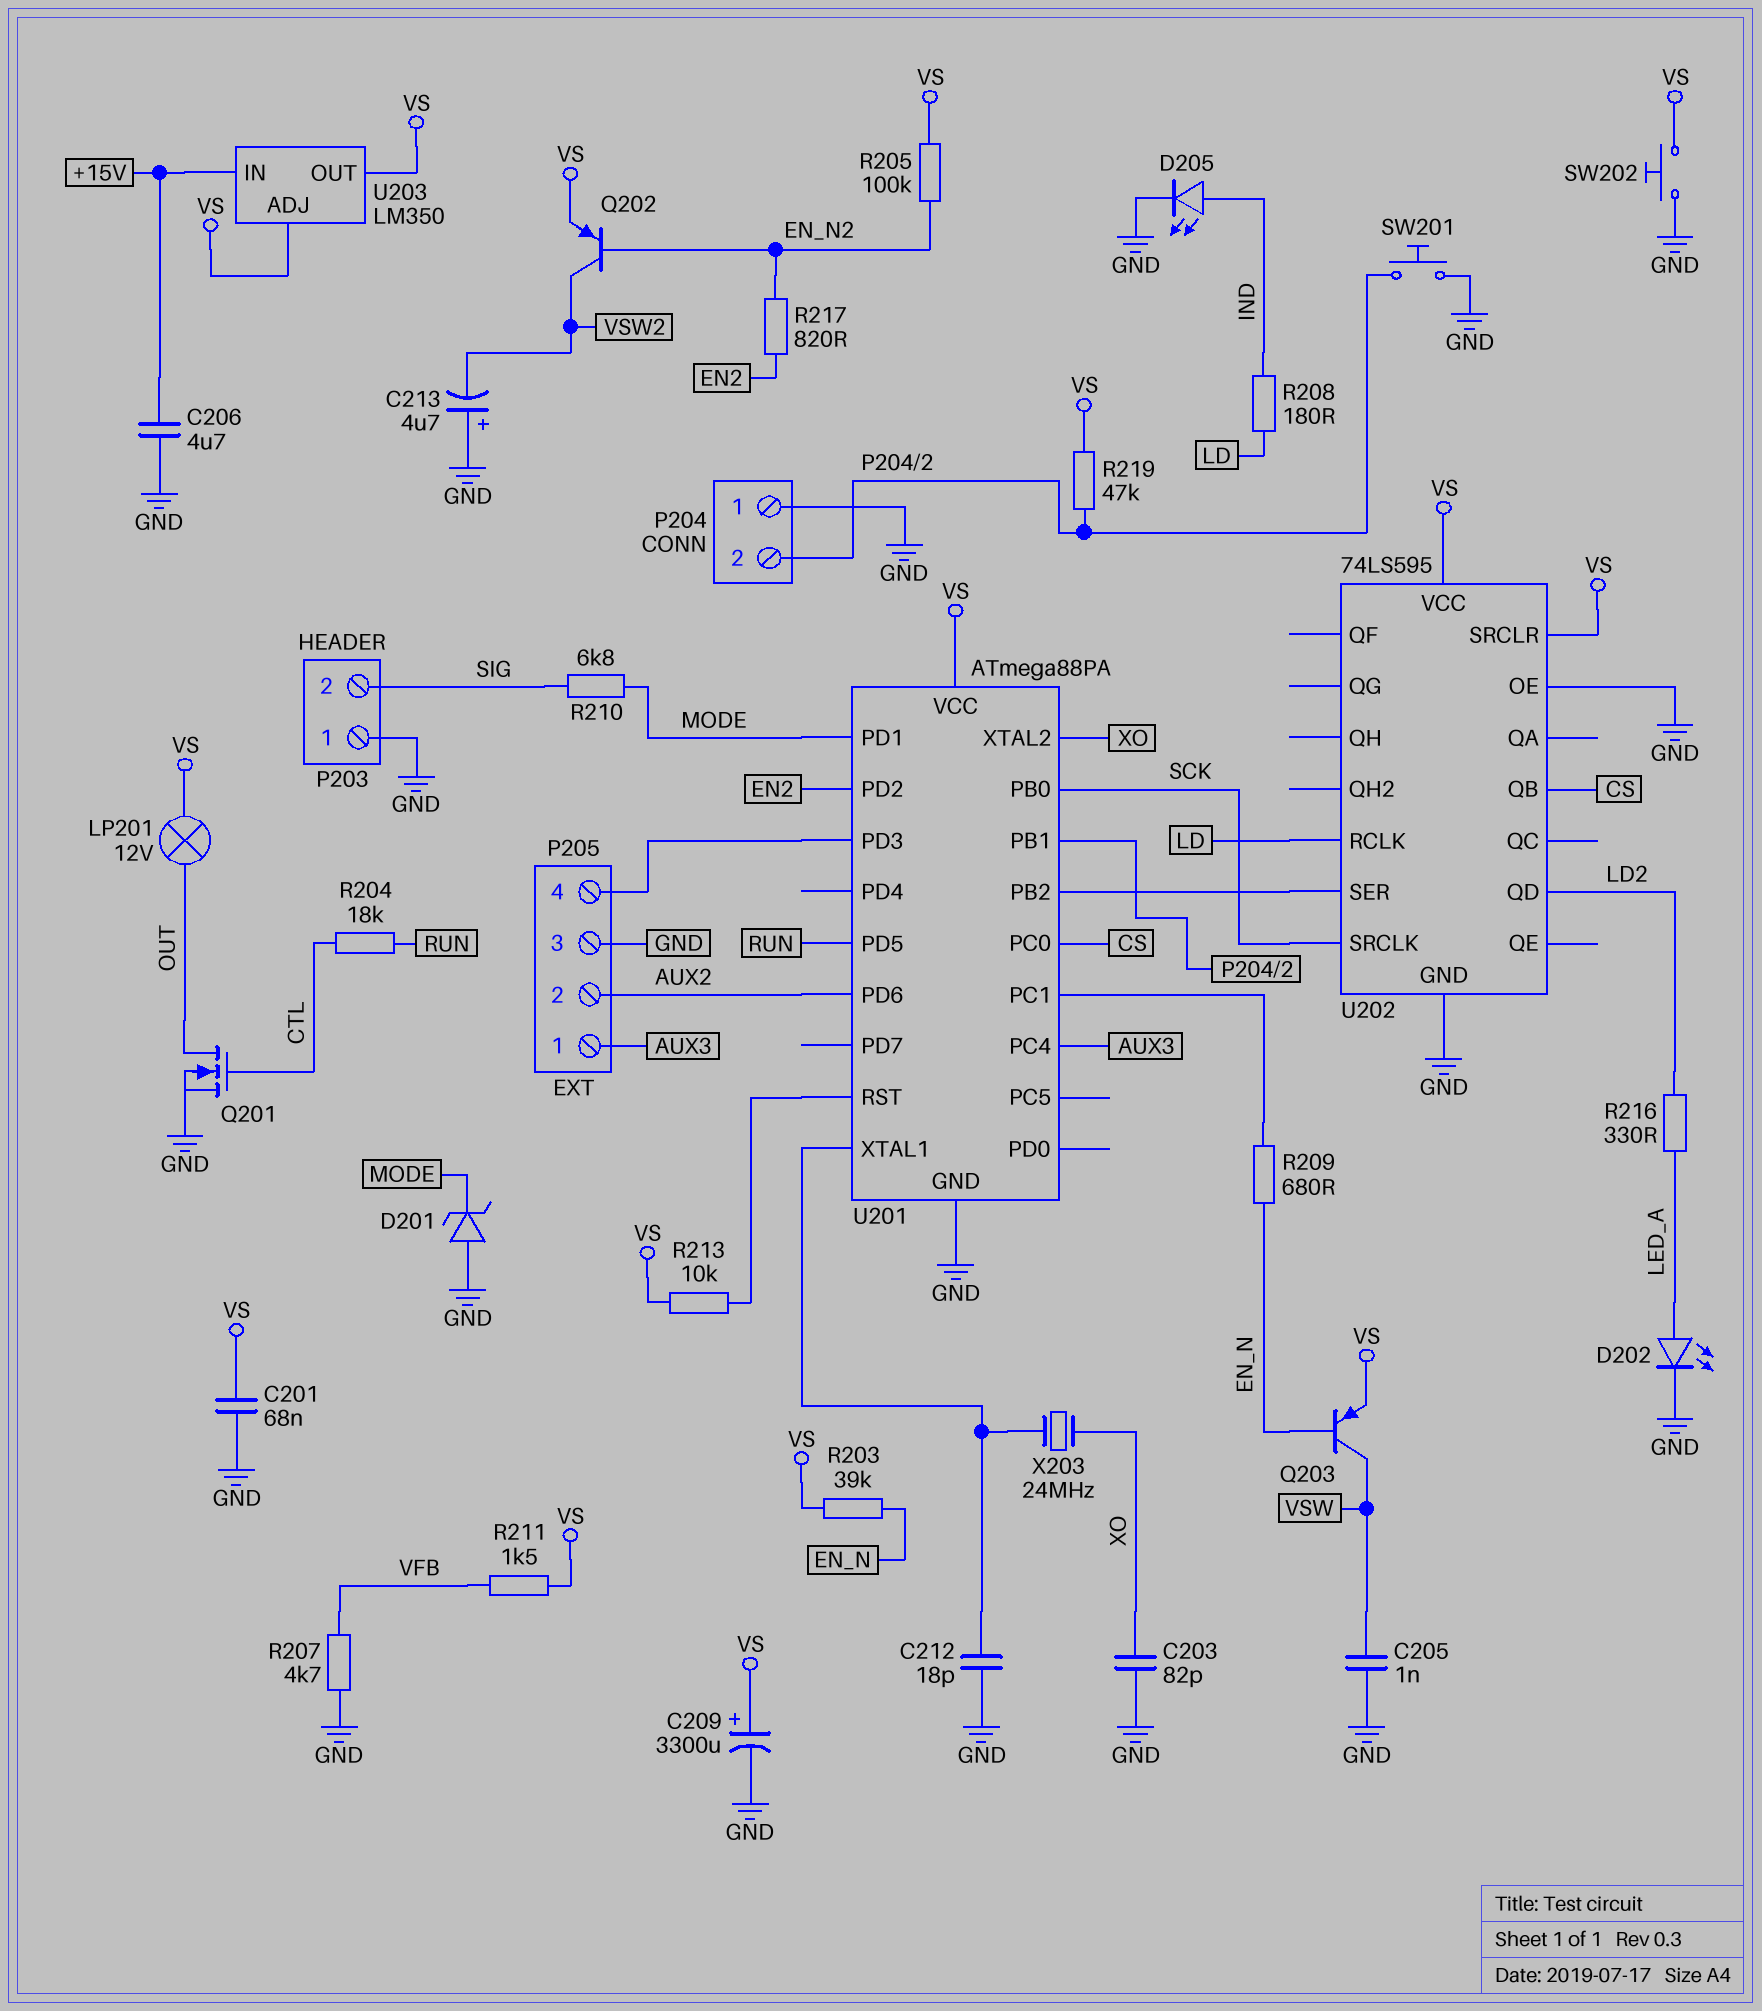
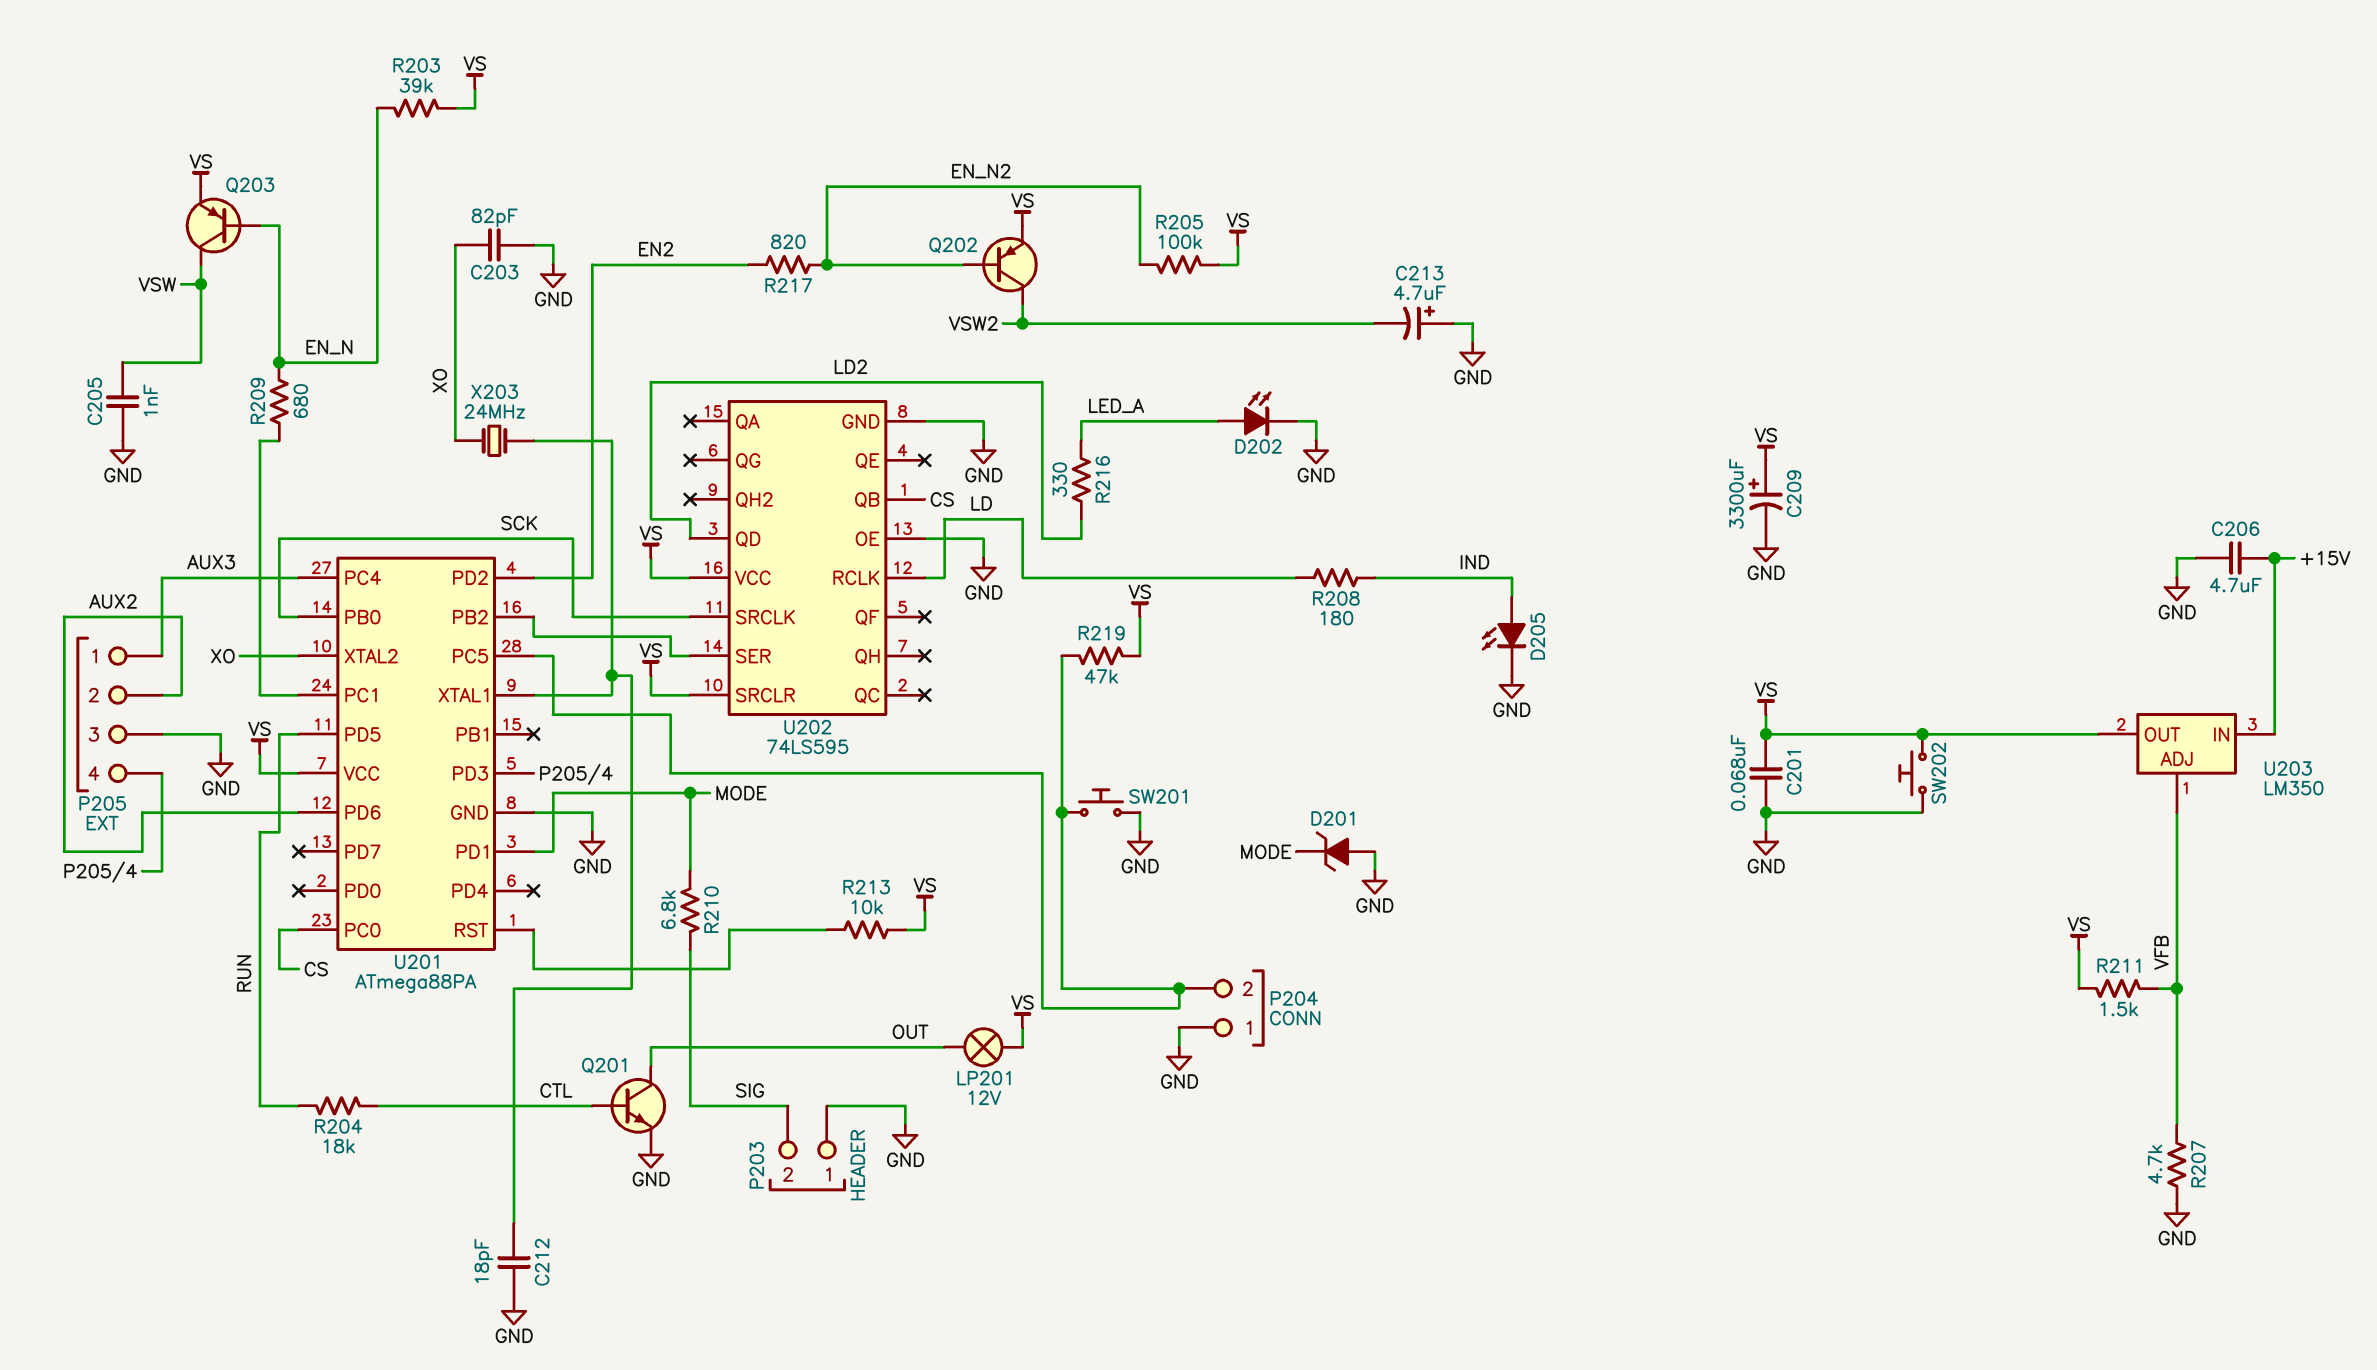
Q201: NMOS (G CTL, D OUT, S GND) -> NPN (B CTL, C OUT, E GND)
U201 pin PB1: P204/2 -> none
U201 pin PC5: none -> P204/2
U203 pin ADJ: VS -> VFB

